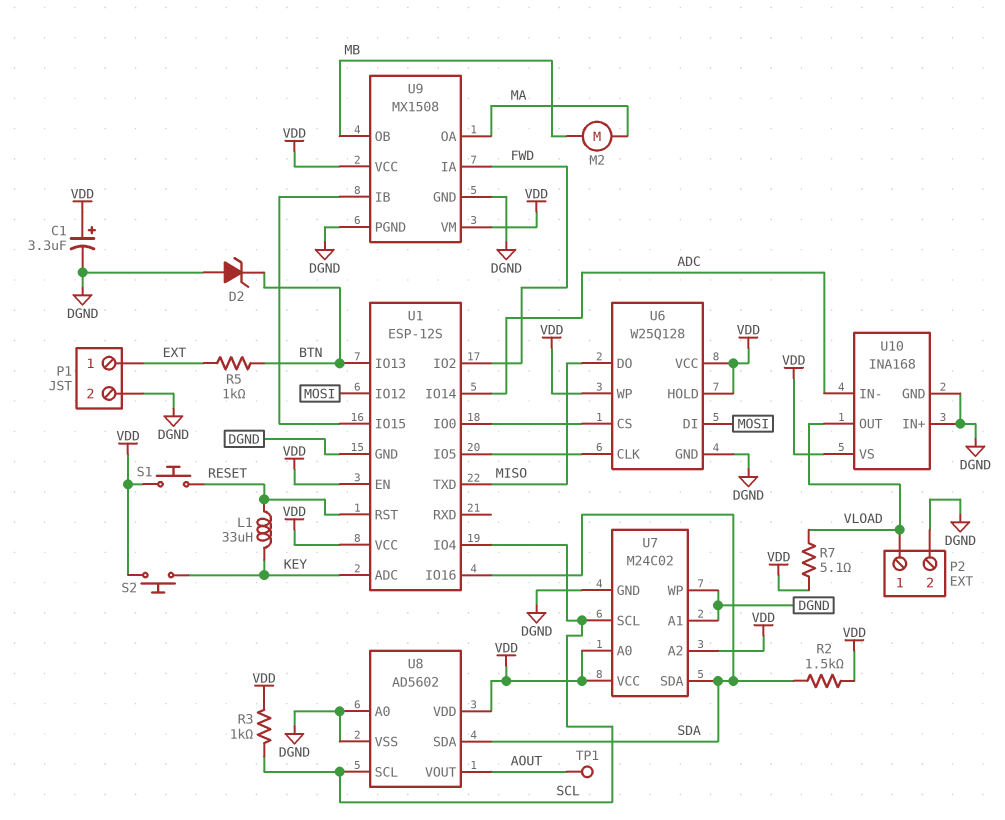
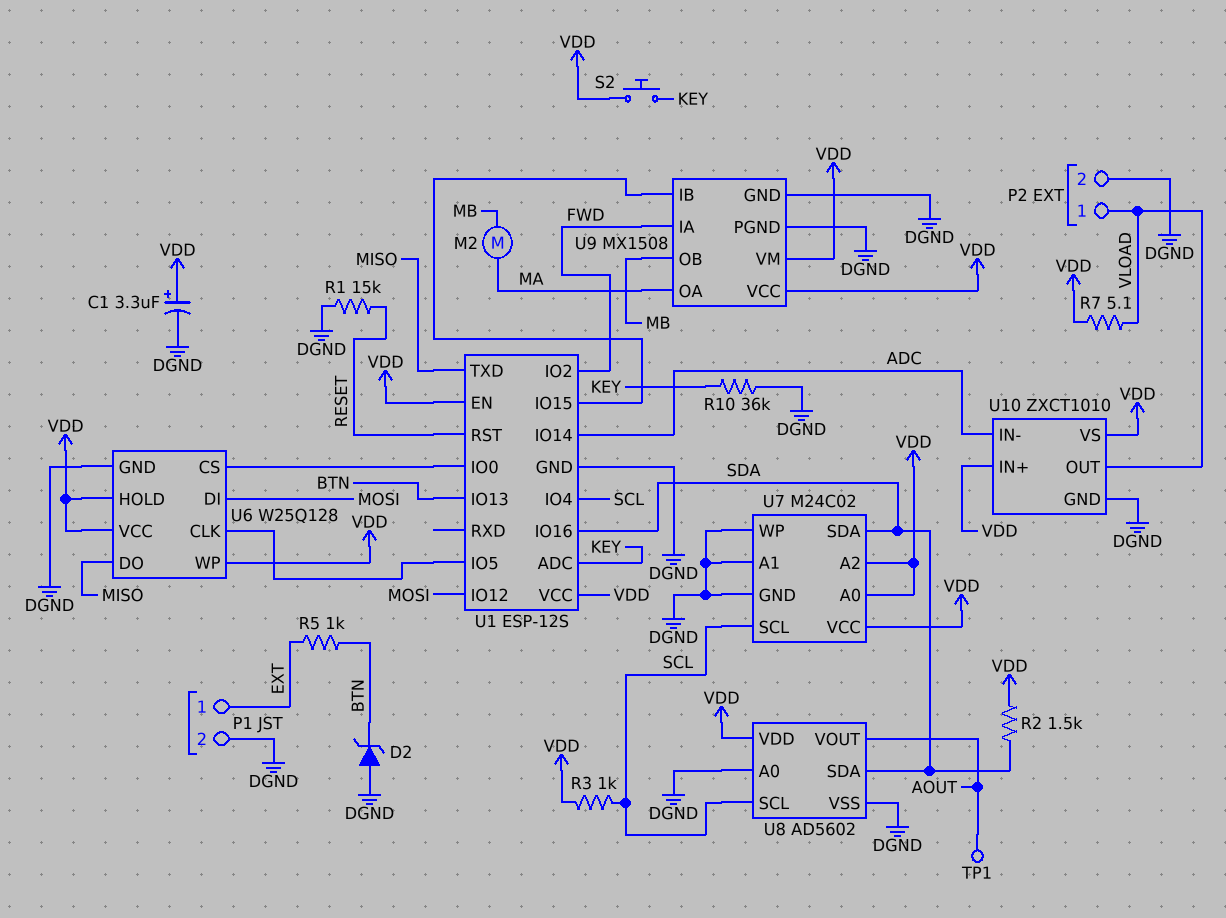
L1: 33uH (KEY, RESET) -> none
R1: none -> 15k (DGND, RESET)
R10: none -> 36k (DGND, KEY)
S1: button (RESET, VDD) -> none
U10: INA168 -> ZXCT1010
U10 pin IN+: DGND -> VDD

